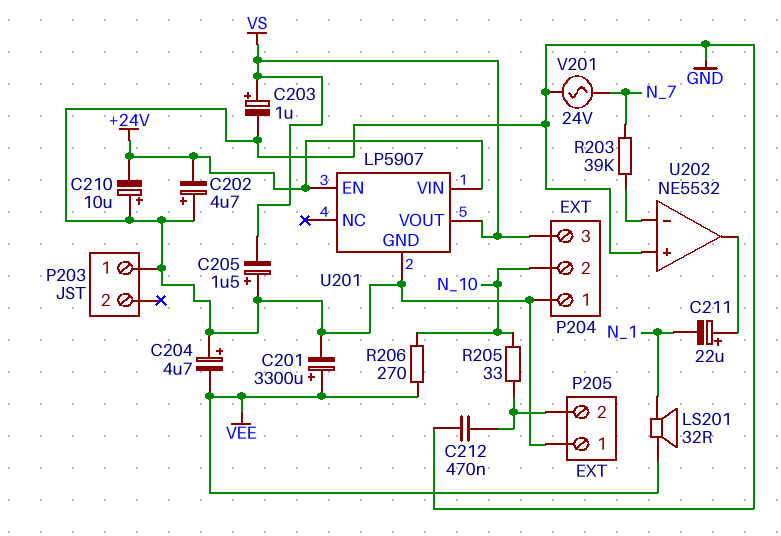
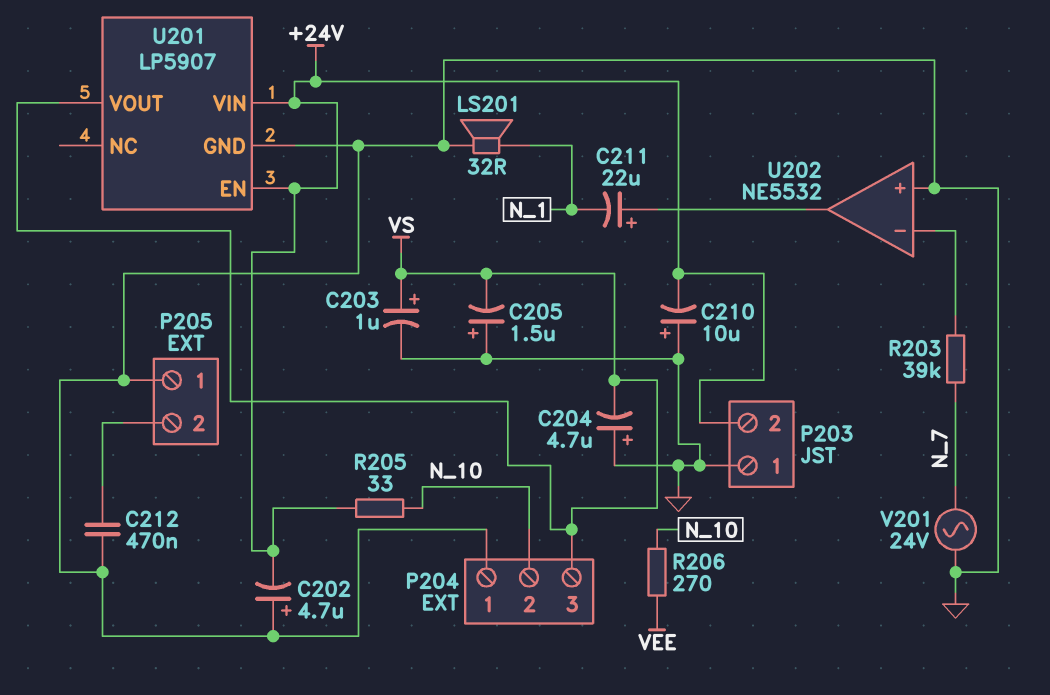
C201: 3300uF (plus VEE, minus GND) -> none
C204: 4.7uF (plus GND, minus VEE) -> 4.7uF (plus GND, minus VS)
LS201: speaker 32R (N_1, VEE) -> speaker 32R (GND, N_1)
P203 pin 2: none -> +24V
R205: 33 (N_10, P205/2) -> 33 (+24V, N_10)

